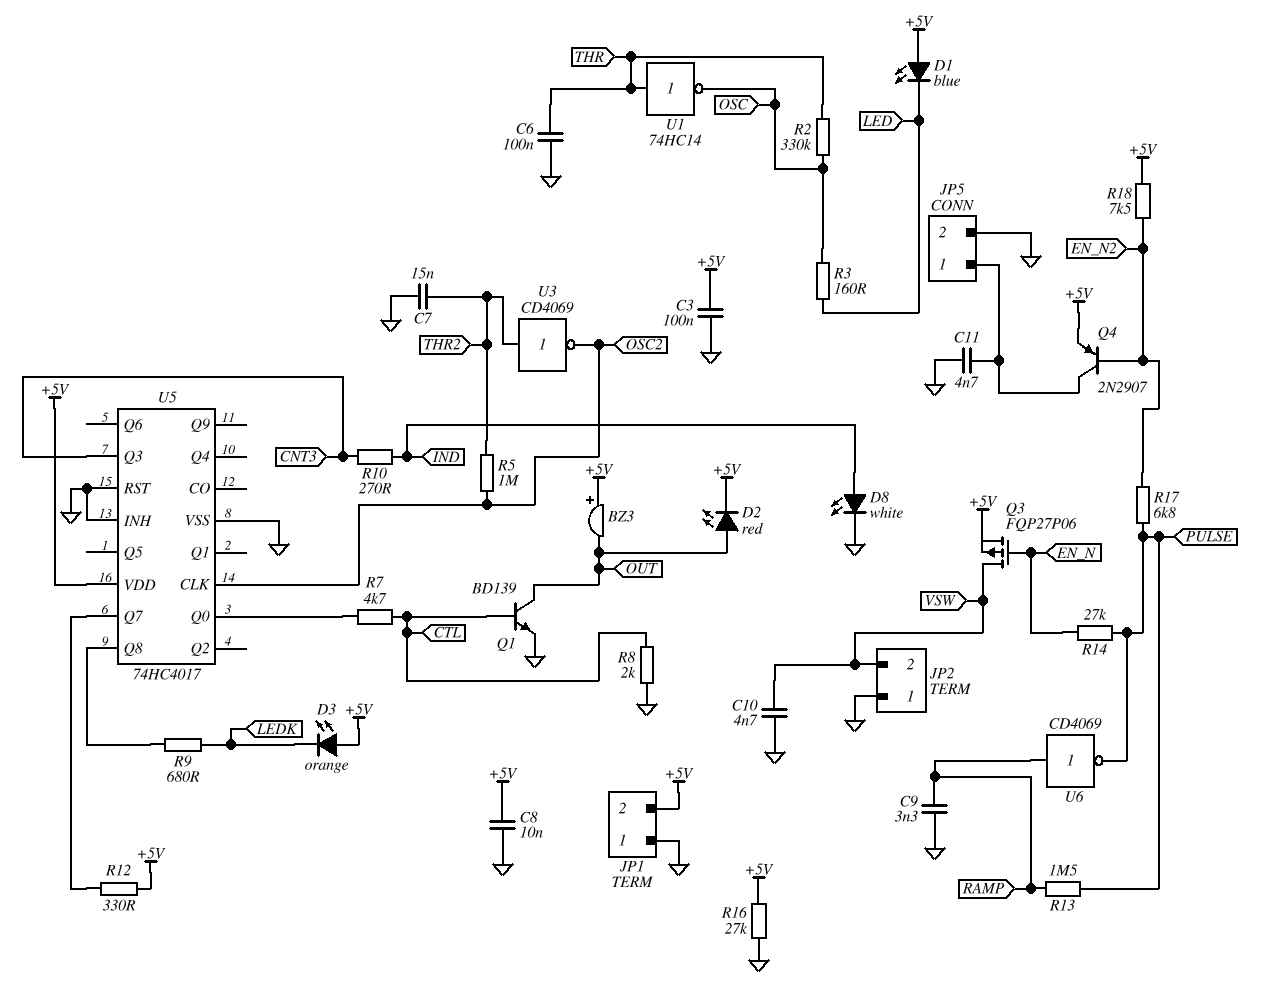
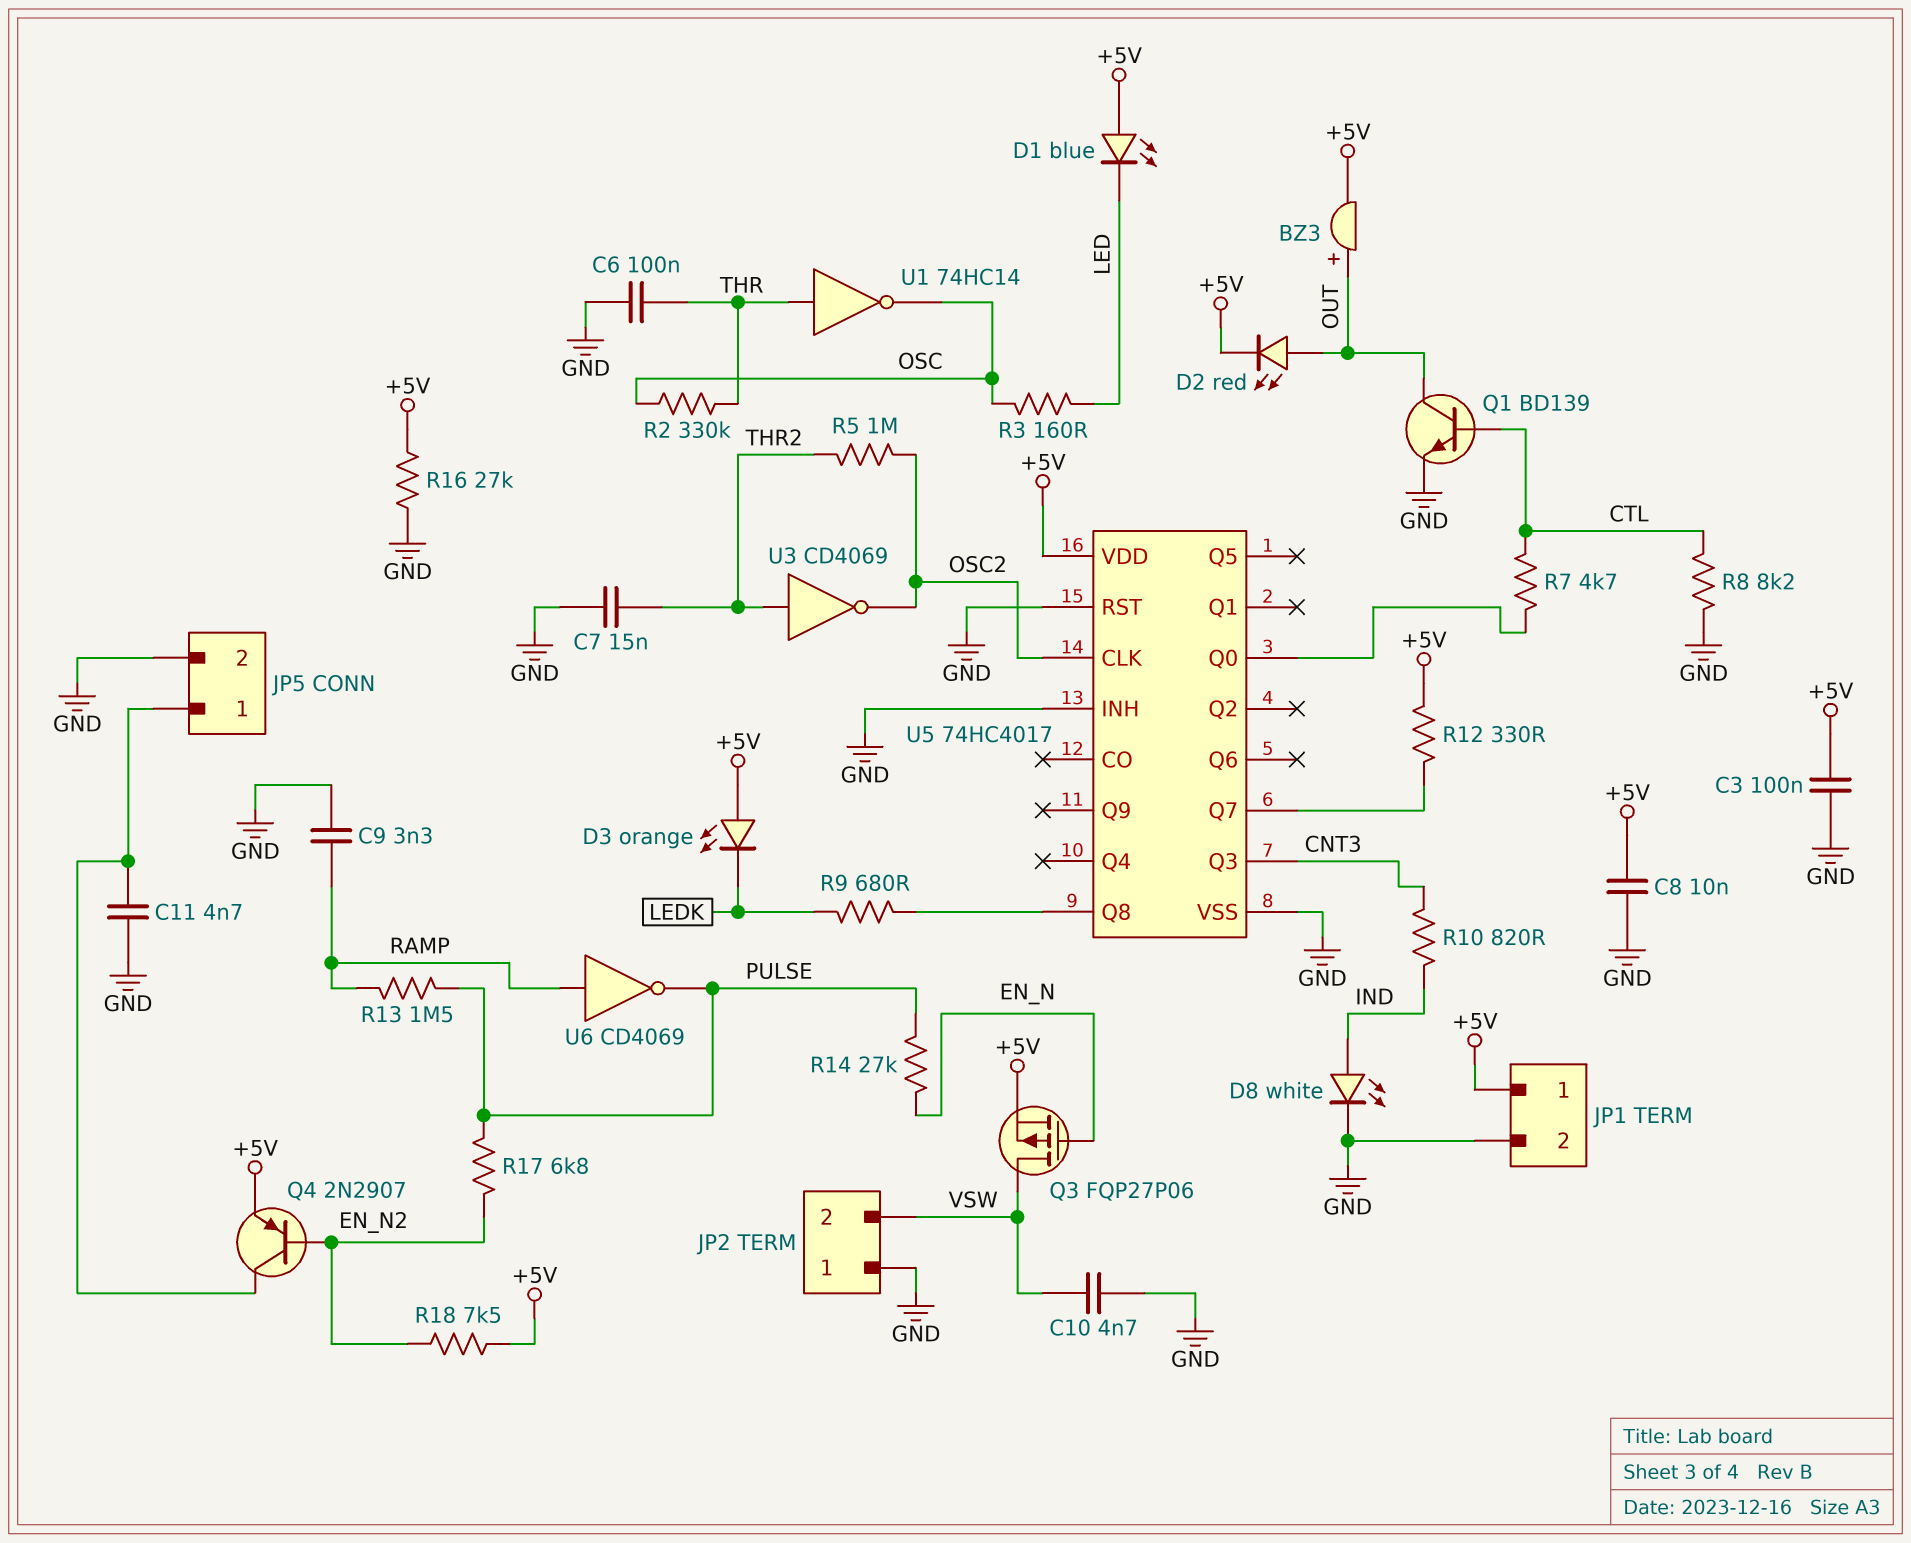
BZ3: buzzer (plus +5V, minus OUT) -> buzzer (plus OUT, minus +5V)
JP1 pin 1: GND -> +5V
JP1 pin 2: +5V -> GND
R8: 2k (CTL, GND) -> 8.2k (CTL, GND)
R10: 270 (CNT3, IND) -> 820 (CNT3, IND)

